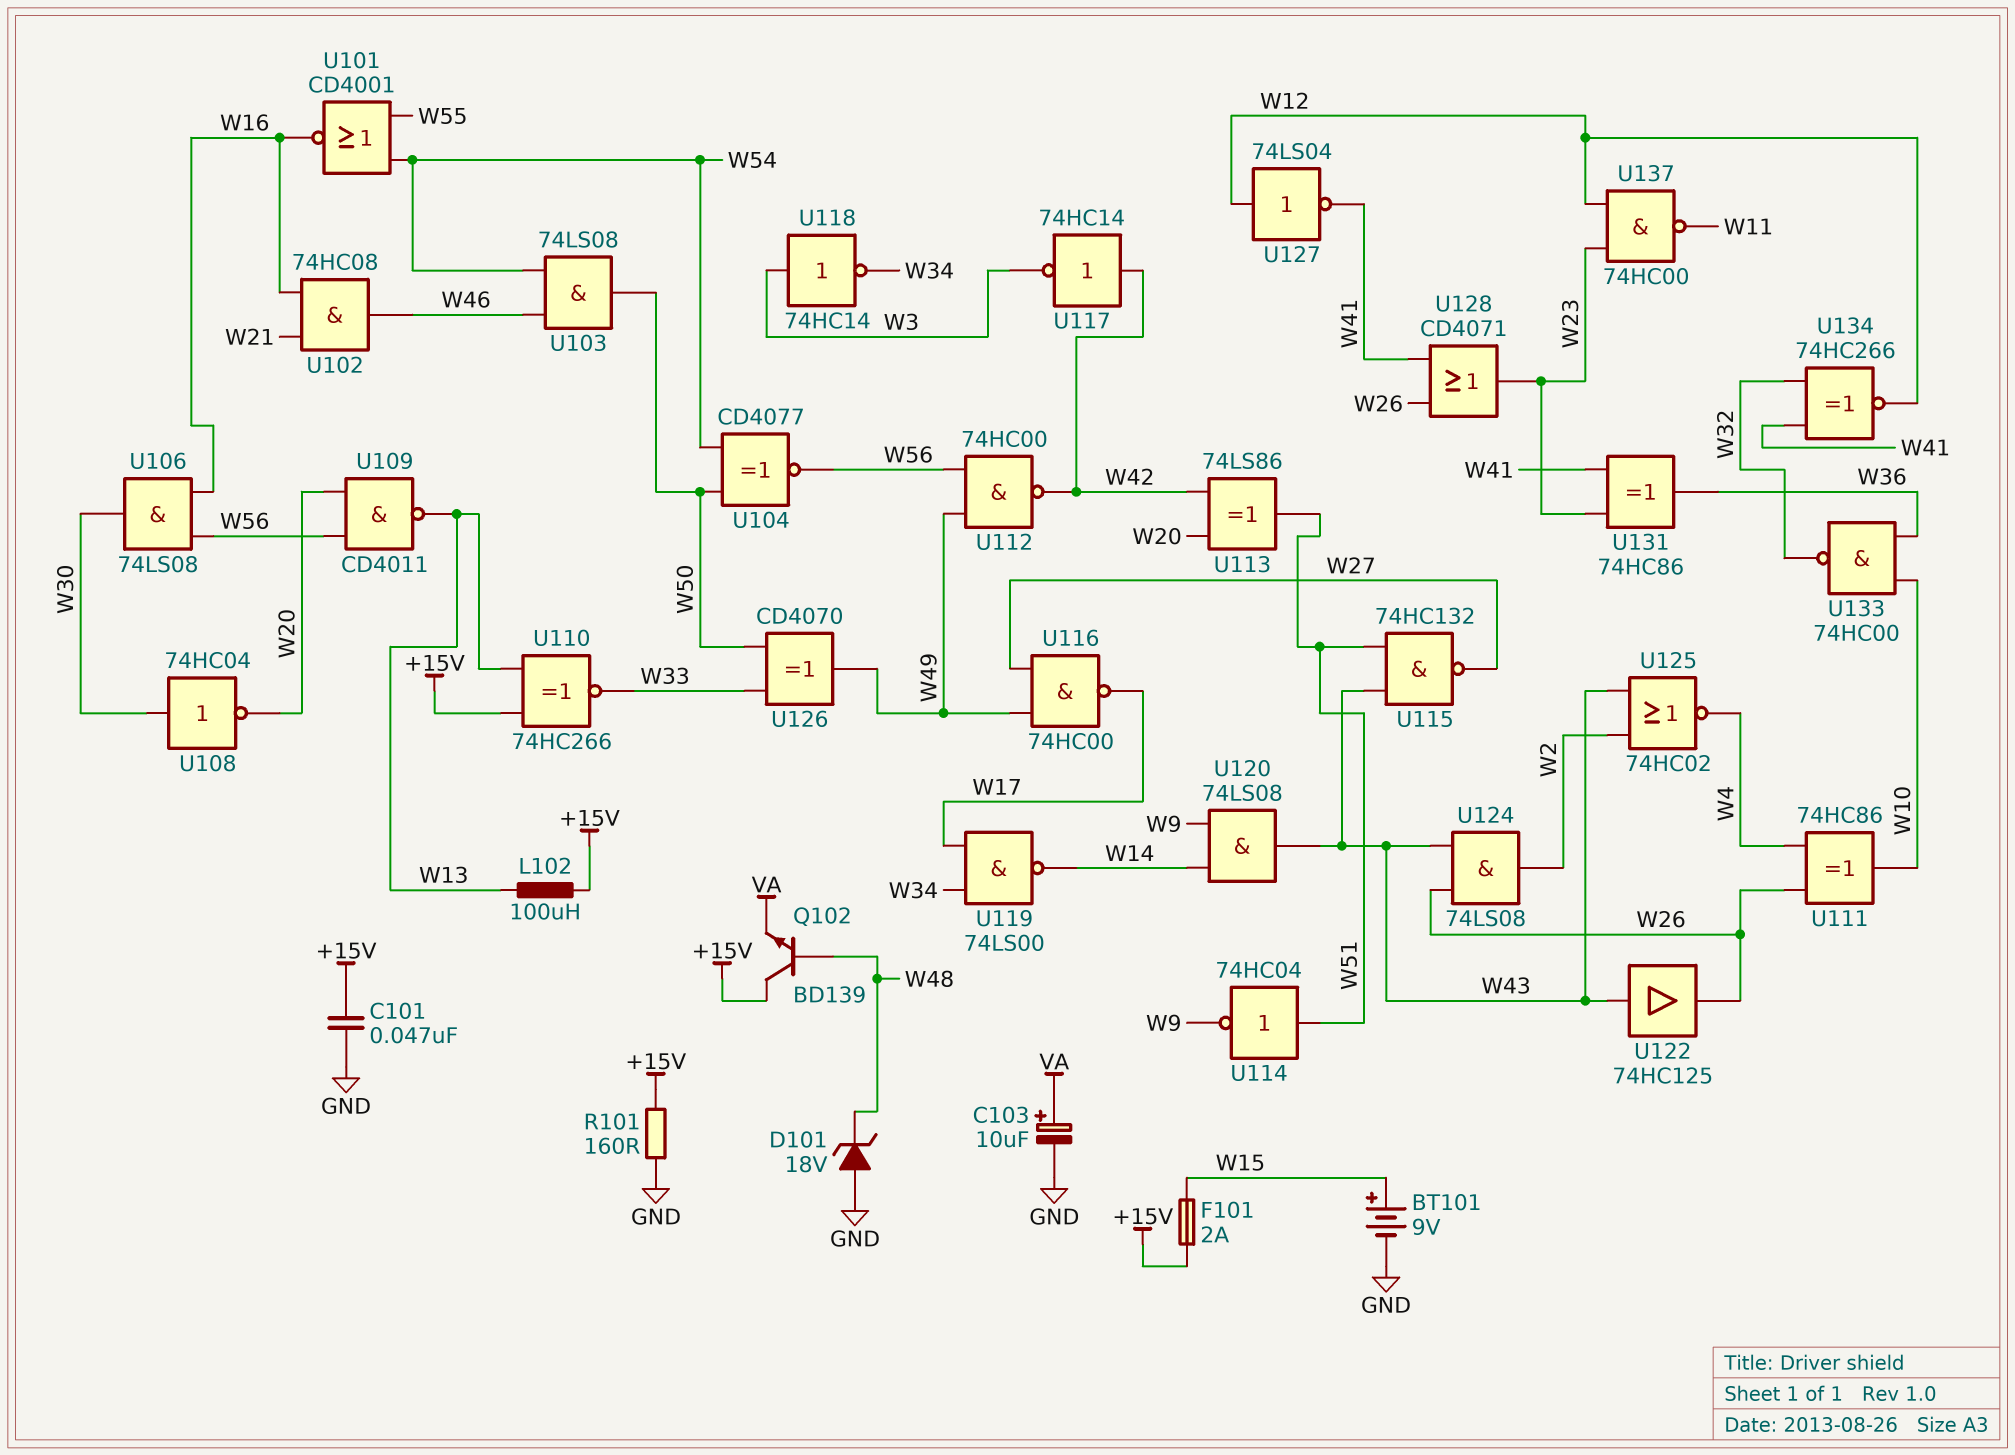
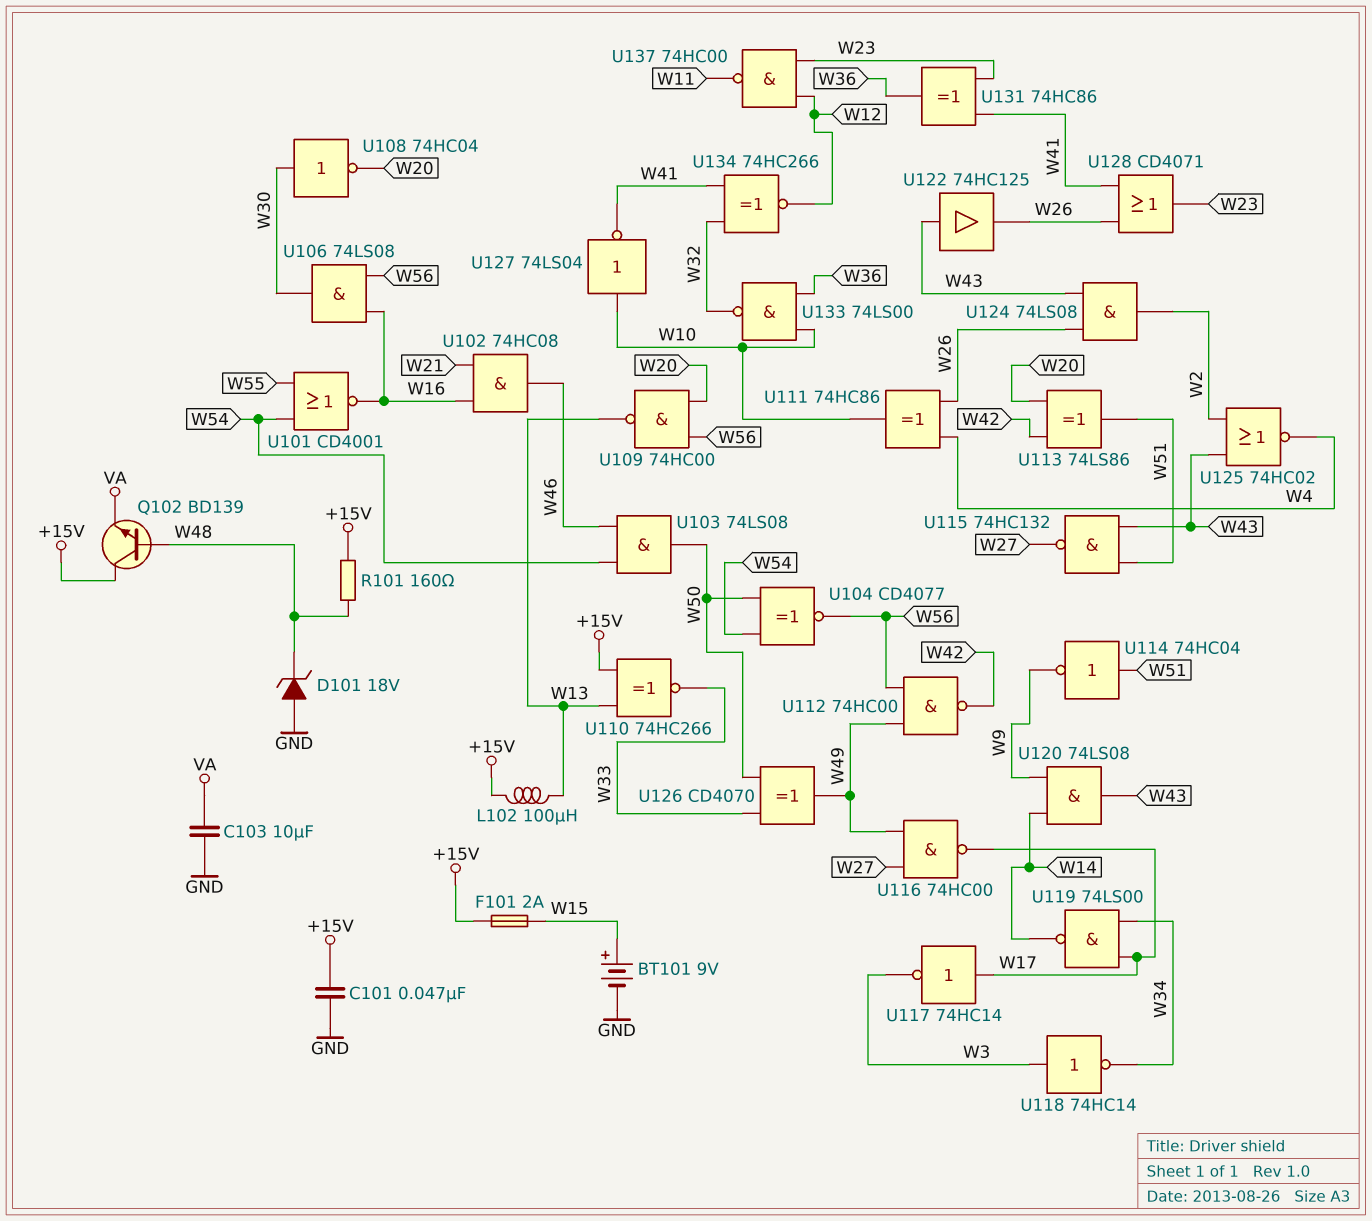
C103: 10uF (plus VA, minus GND) -> 10uF (GND, VA)
R101: 160 (+15V, GND) -> 160 (+15V, W48)
U109: NAND CD4011 (in W20, in W56, out W13) -> NAND 74HC00 (in W20, in W56, out W13)
U117: NOT 74HC14 (in W42, out W3) -> NOT 74HC14 (in W17, out W3)
U127: NOT 74LS04 (in W12, out W41) -> NOT 74LS04 (in W10, out W41)
U133: NAND 74HC00 (in W10, in W36, out W32) -> NAND 74LS00 (in W10, in W36, out W32)

